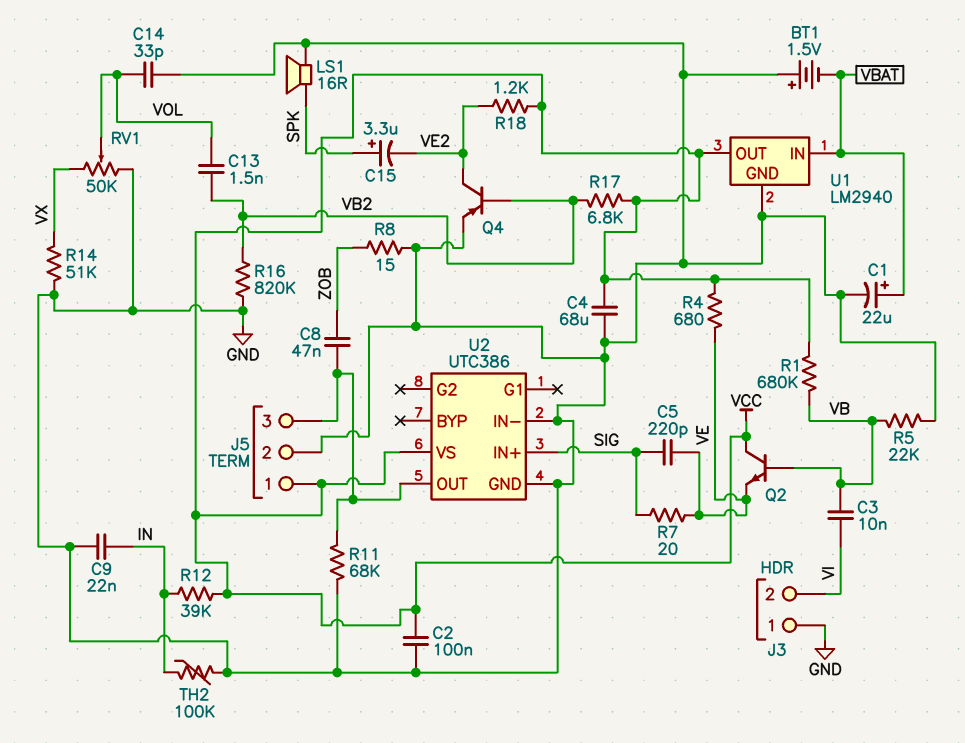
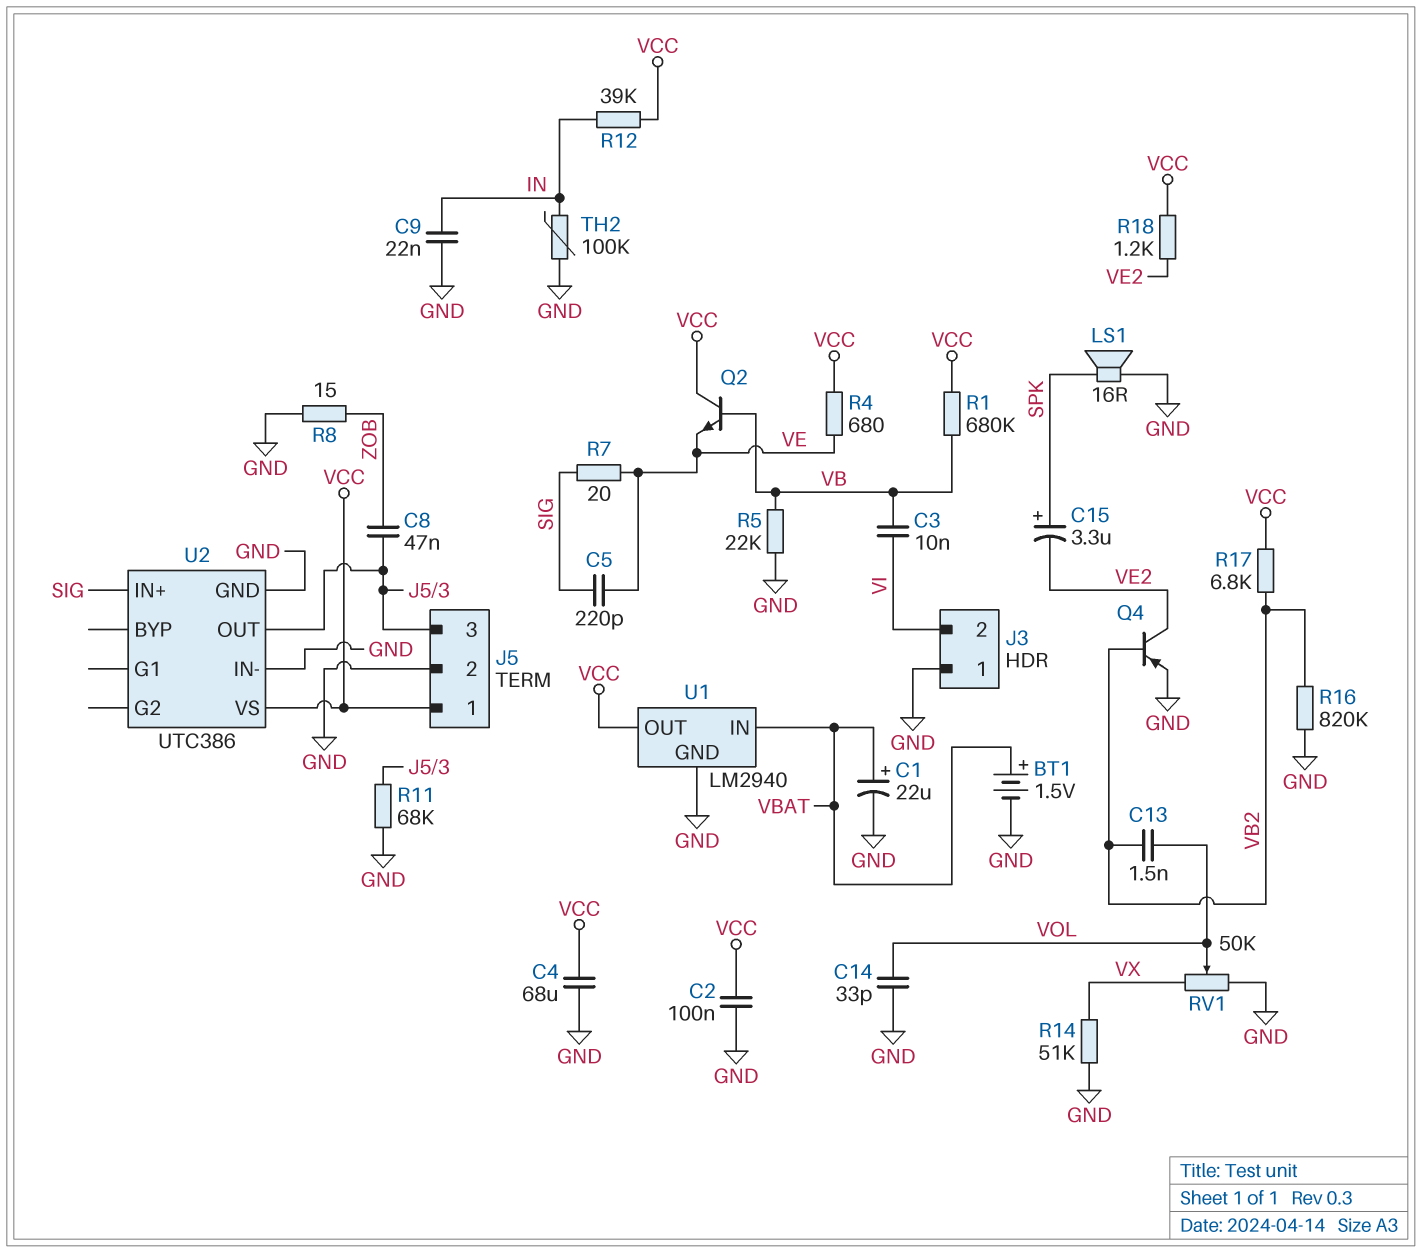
BT1: 1.5V (plus GND, minus VBAT) -> 1.5V (plus VBAT, minus GND)

